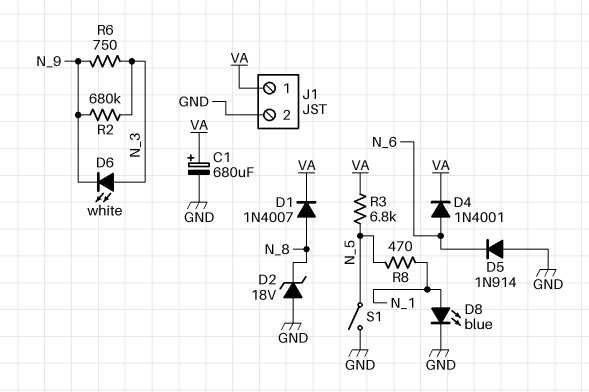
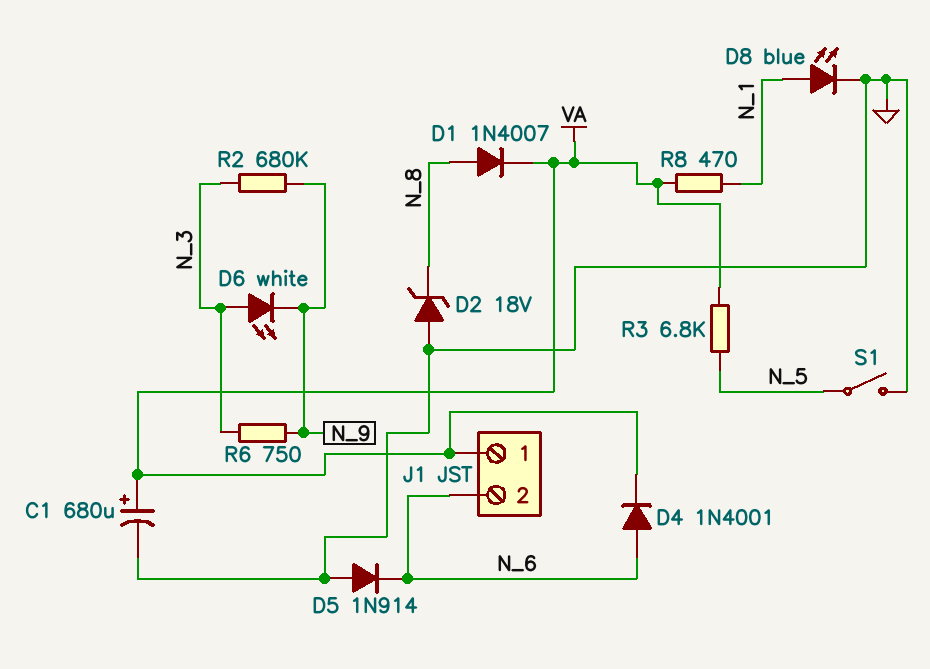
J1 pin 2: GND -> N_6
R8: 470 (N_1, N_5) -> 470 (N_1, VA)

